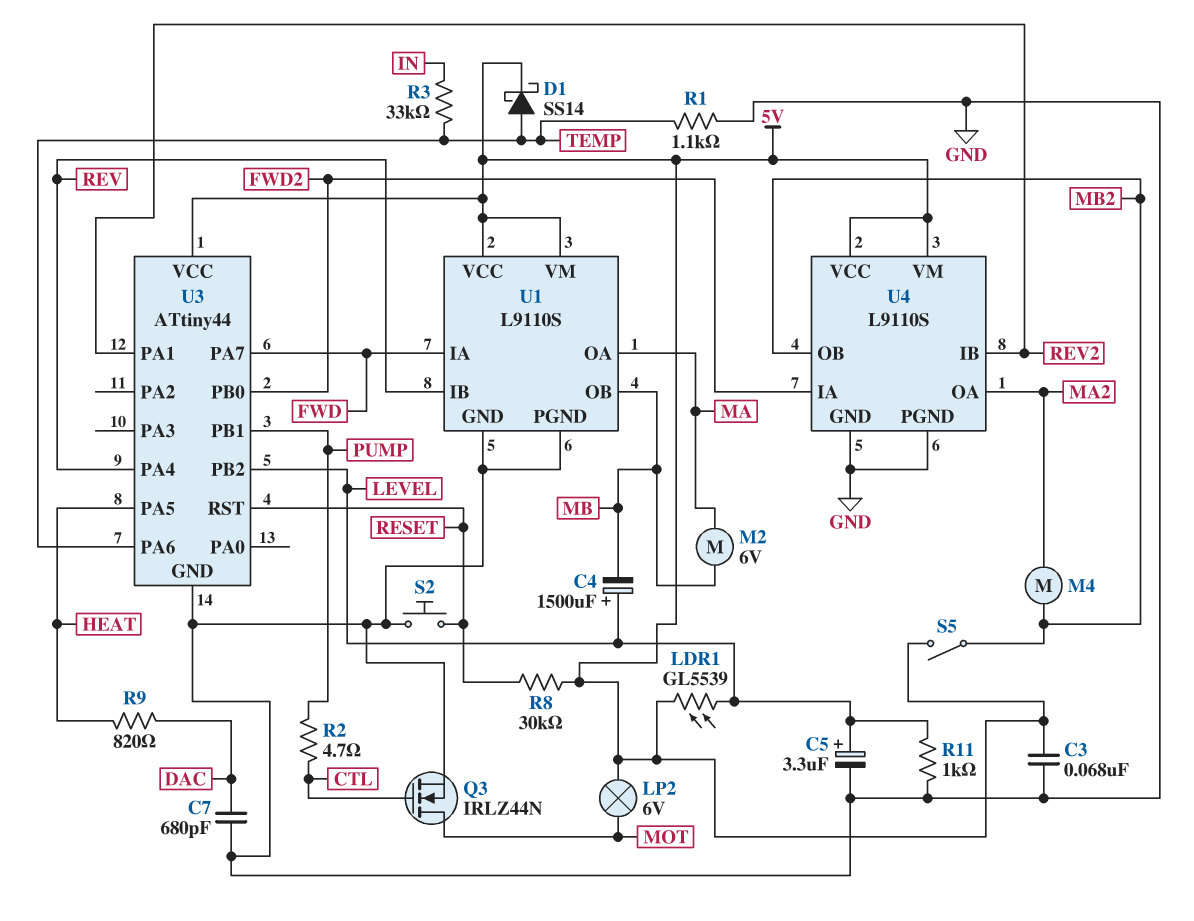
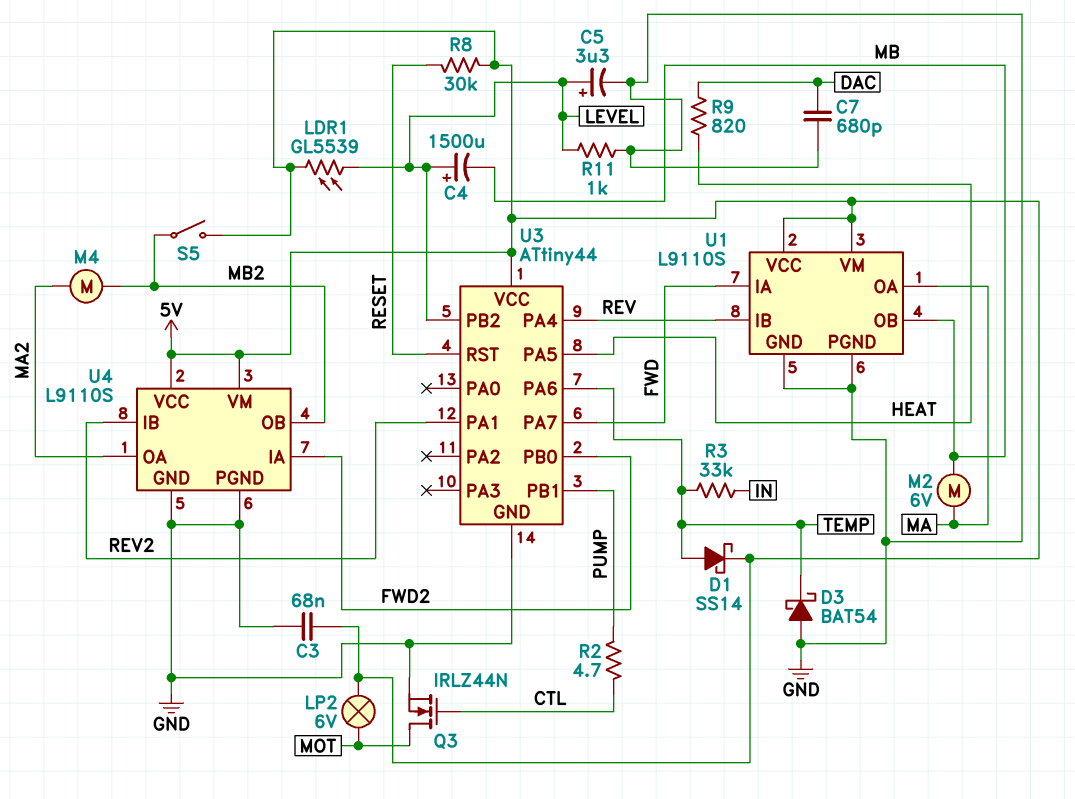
D3: none -> schottky BAT54 (A GND, K TEMP)
R1: 1.1k (GND, TEMP) -> none
S2: button (GND, RESET) -> none

